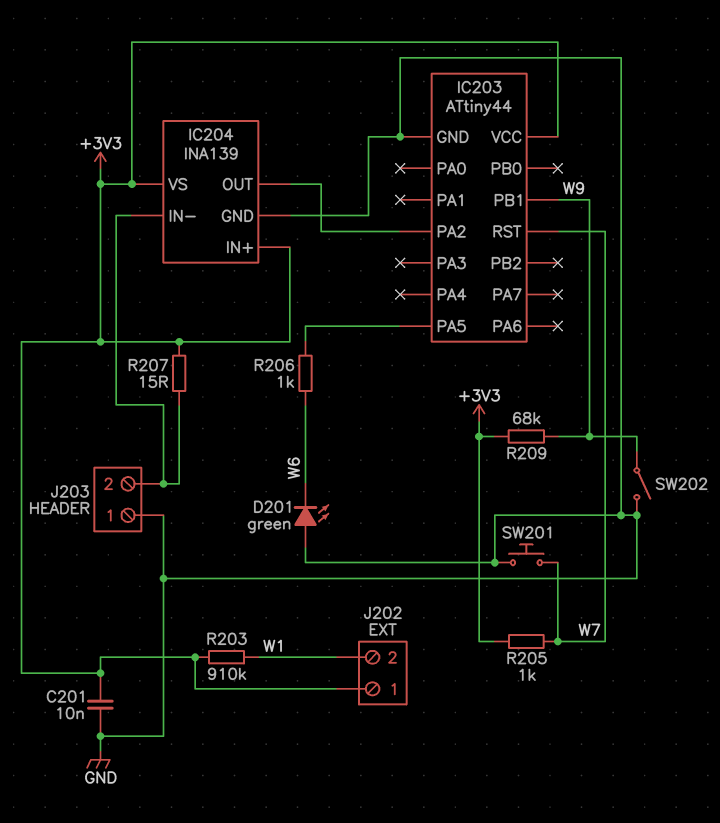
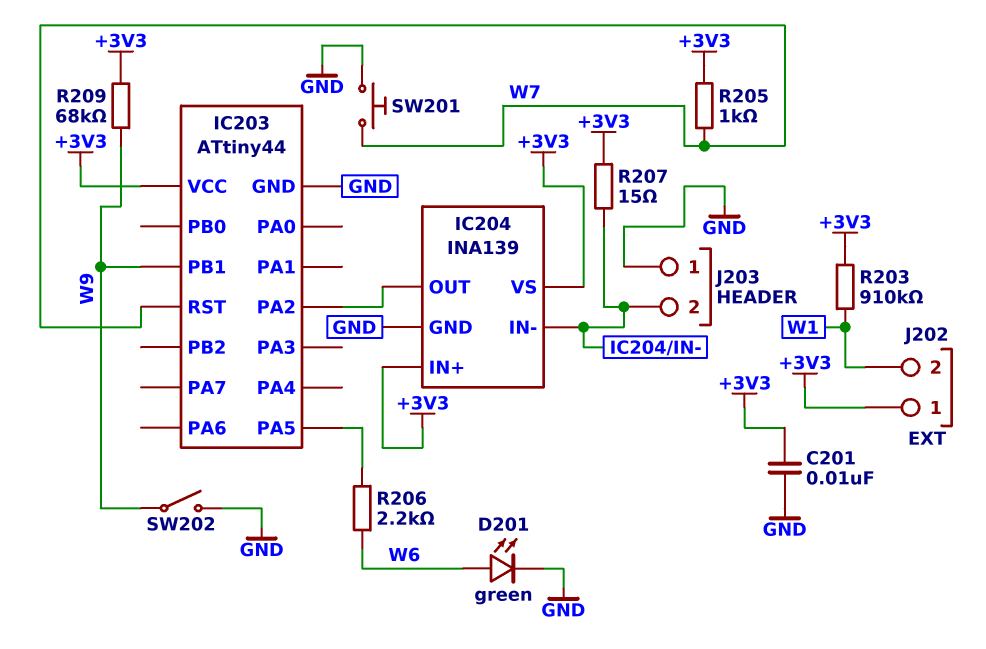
D201: LED green (A GND, K W6) -> LED green (A W6, K GND)
R206: 1k (IC203/PA5, W6) -> 2.2k (IC203/PA5, W6)

